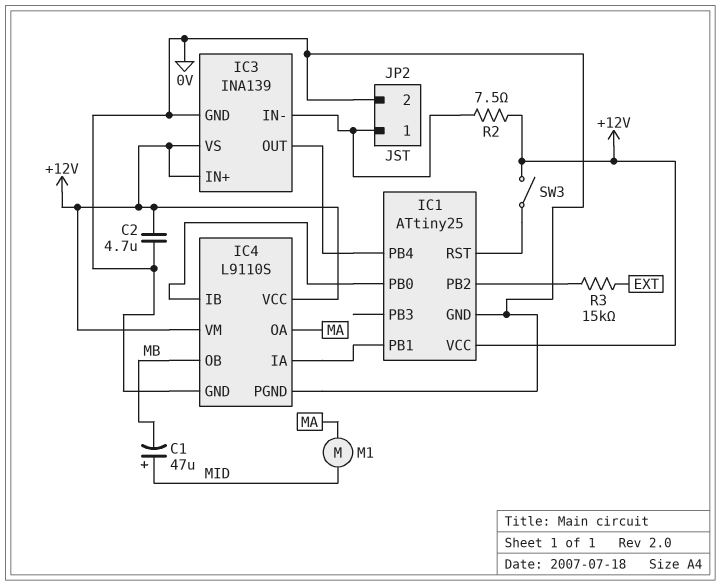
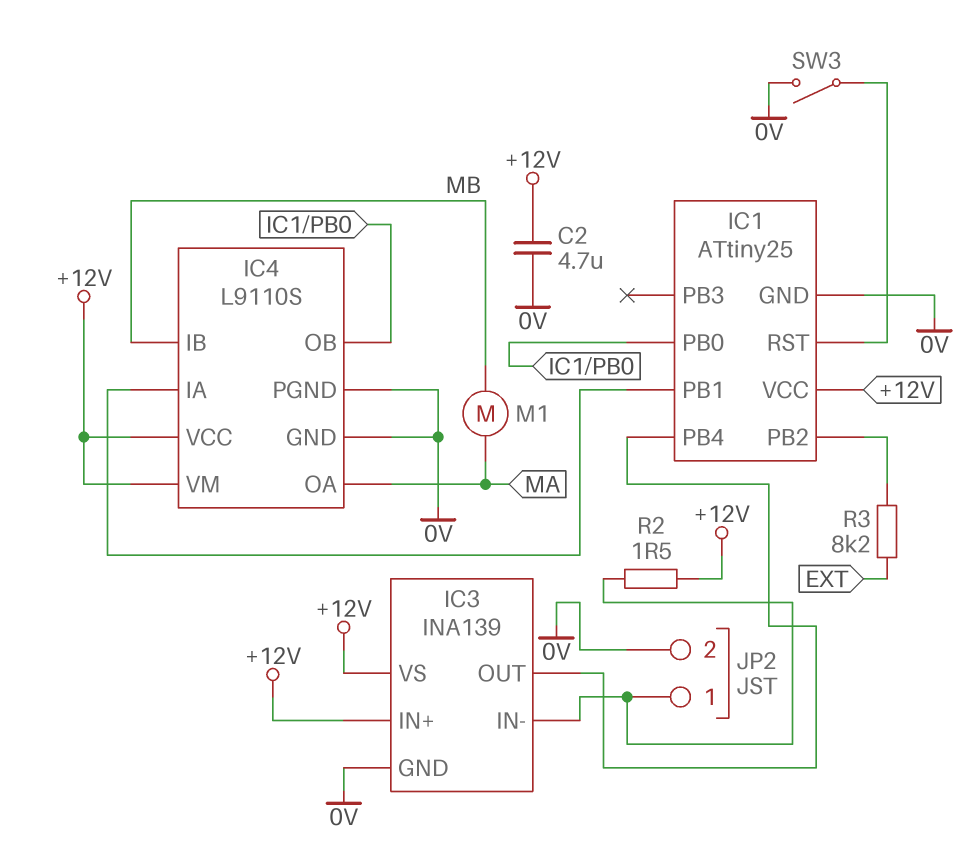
C1: 47uF (plus MID, minus MB) -> none
IC4 pin IB: IC1/PB0 -> MB
IC4 pin OB: MB -> IC1/PB0
M1: motor (MA, MID) -> motor (MA, MB)
R2: 7.5 (+12V, IC3/IN-) -> 1.5 (+12V, IC3/IN-)
R3: 15k (EXT, IC1/PB2) -> 8.2k (EXT, IC1/PB2)
SW3: switch (+12V, IC1/RST) -> switch (0V, IC1/RST)

